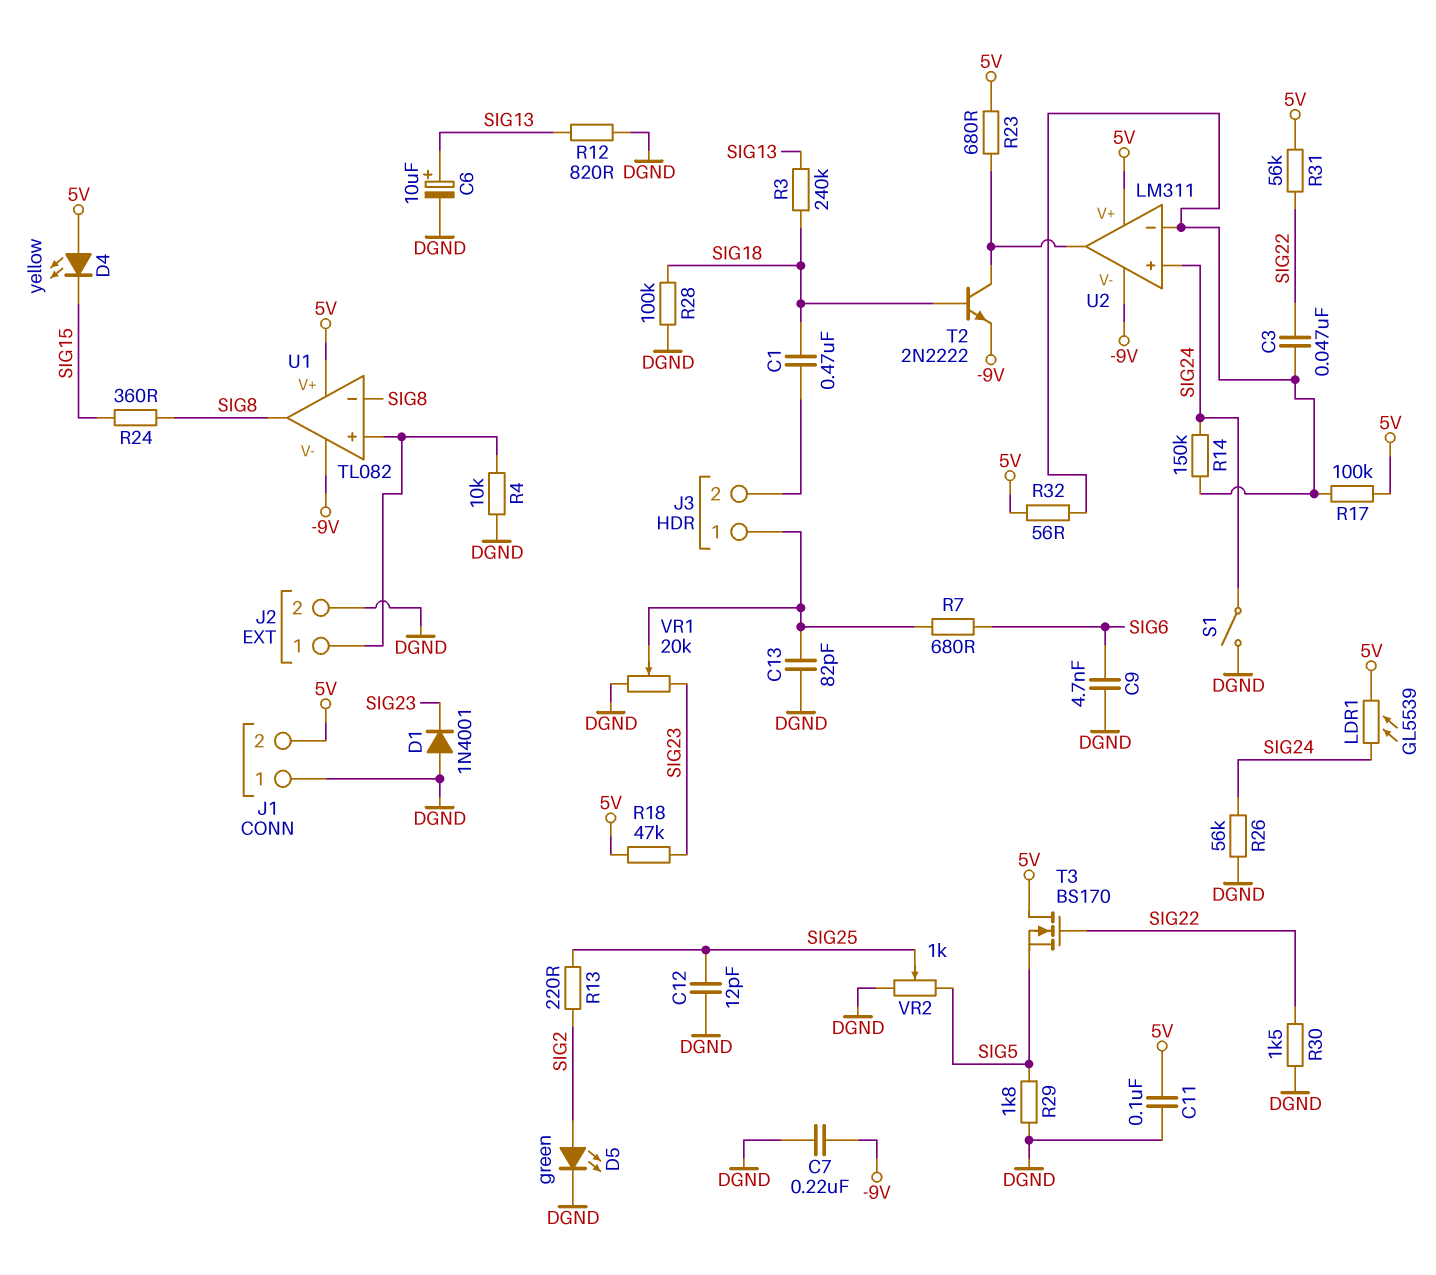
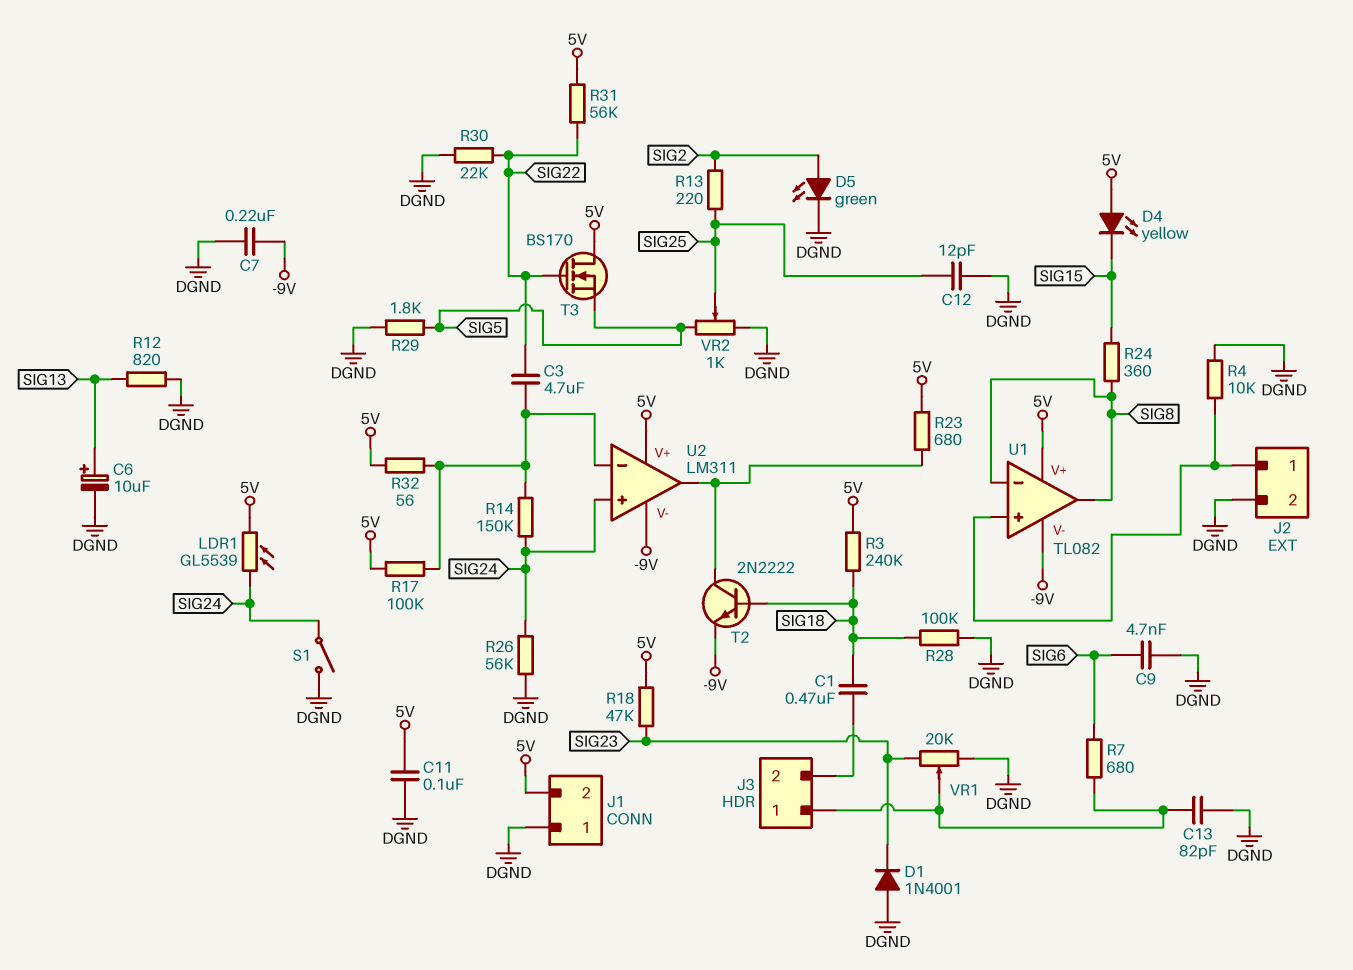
C3: 47nF (SIG22, U2/in-) -> 4.7uF (SIG22, U2/in-)
R3: 240k (SIG13, SIG18) -> 240k (5V, SIG18)
R30: 1.5k (DGND, SIG22) -> 22k (DGND, SIG22)

